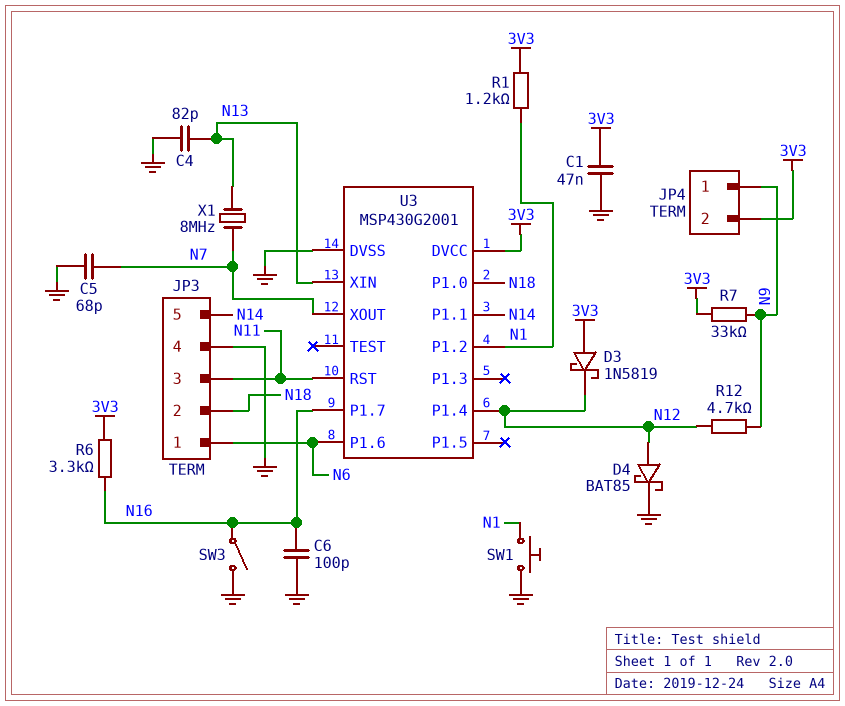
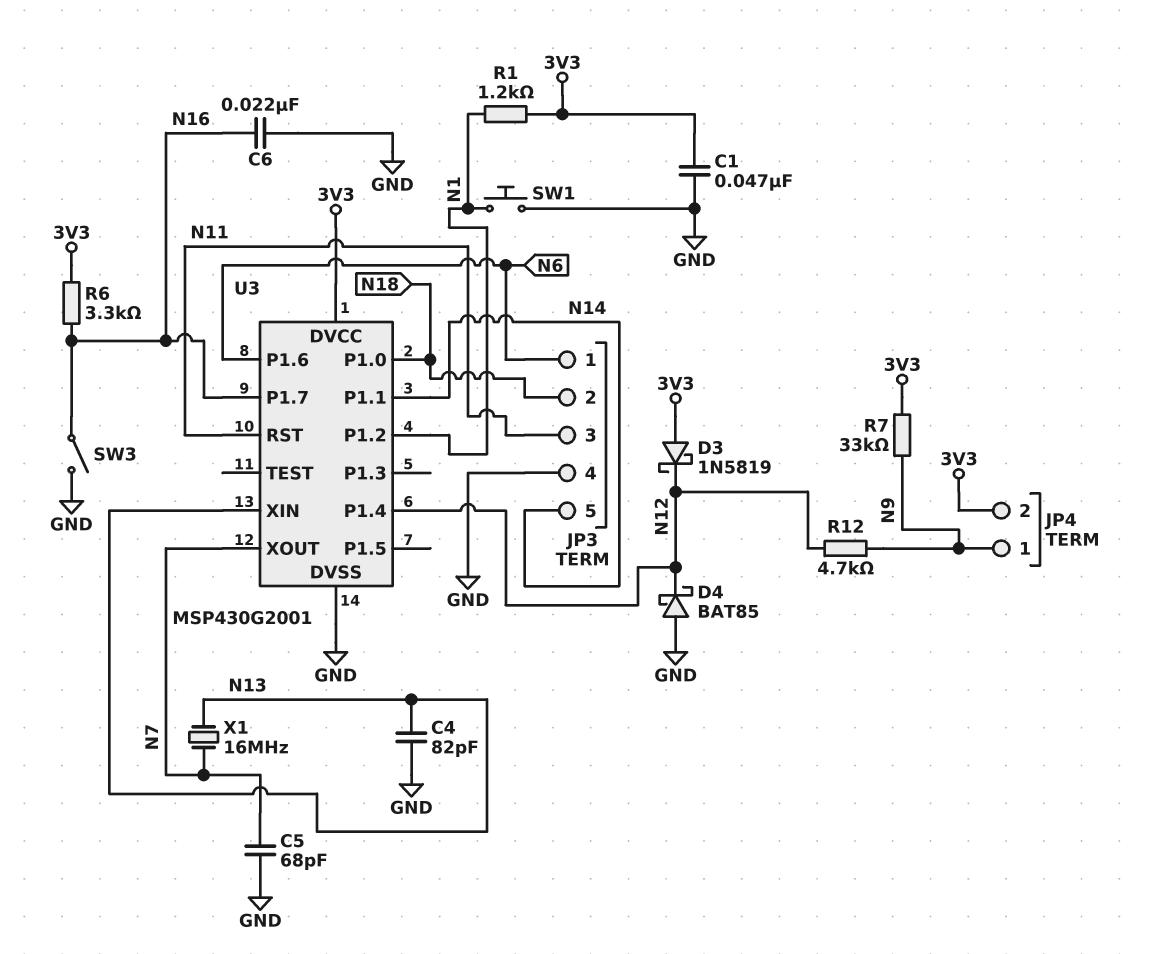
C6: 100pF (GND, N16) -> 22nF (GND, N16)
D4: schottky BAT85 (A N12, K GND) -> schottky BAT85 (A GND, K N12)
X1: 8MHz (N7, N13) -> 16MHz (N7, N13)

